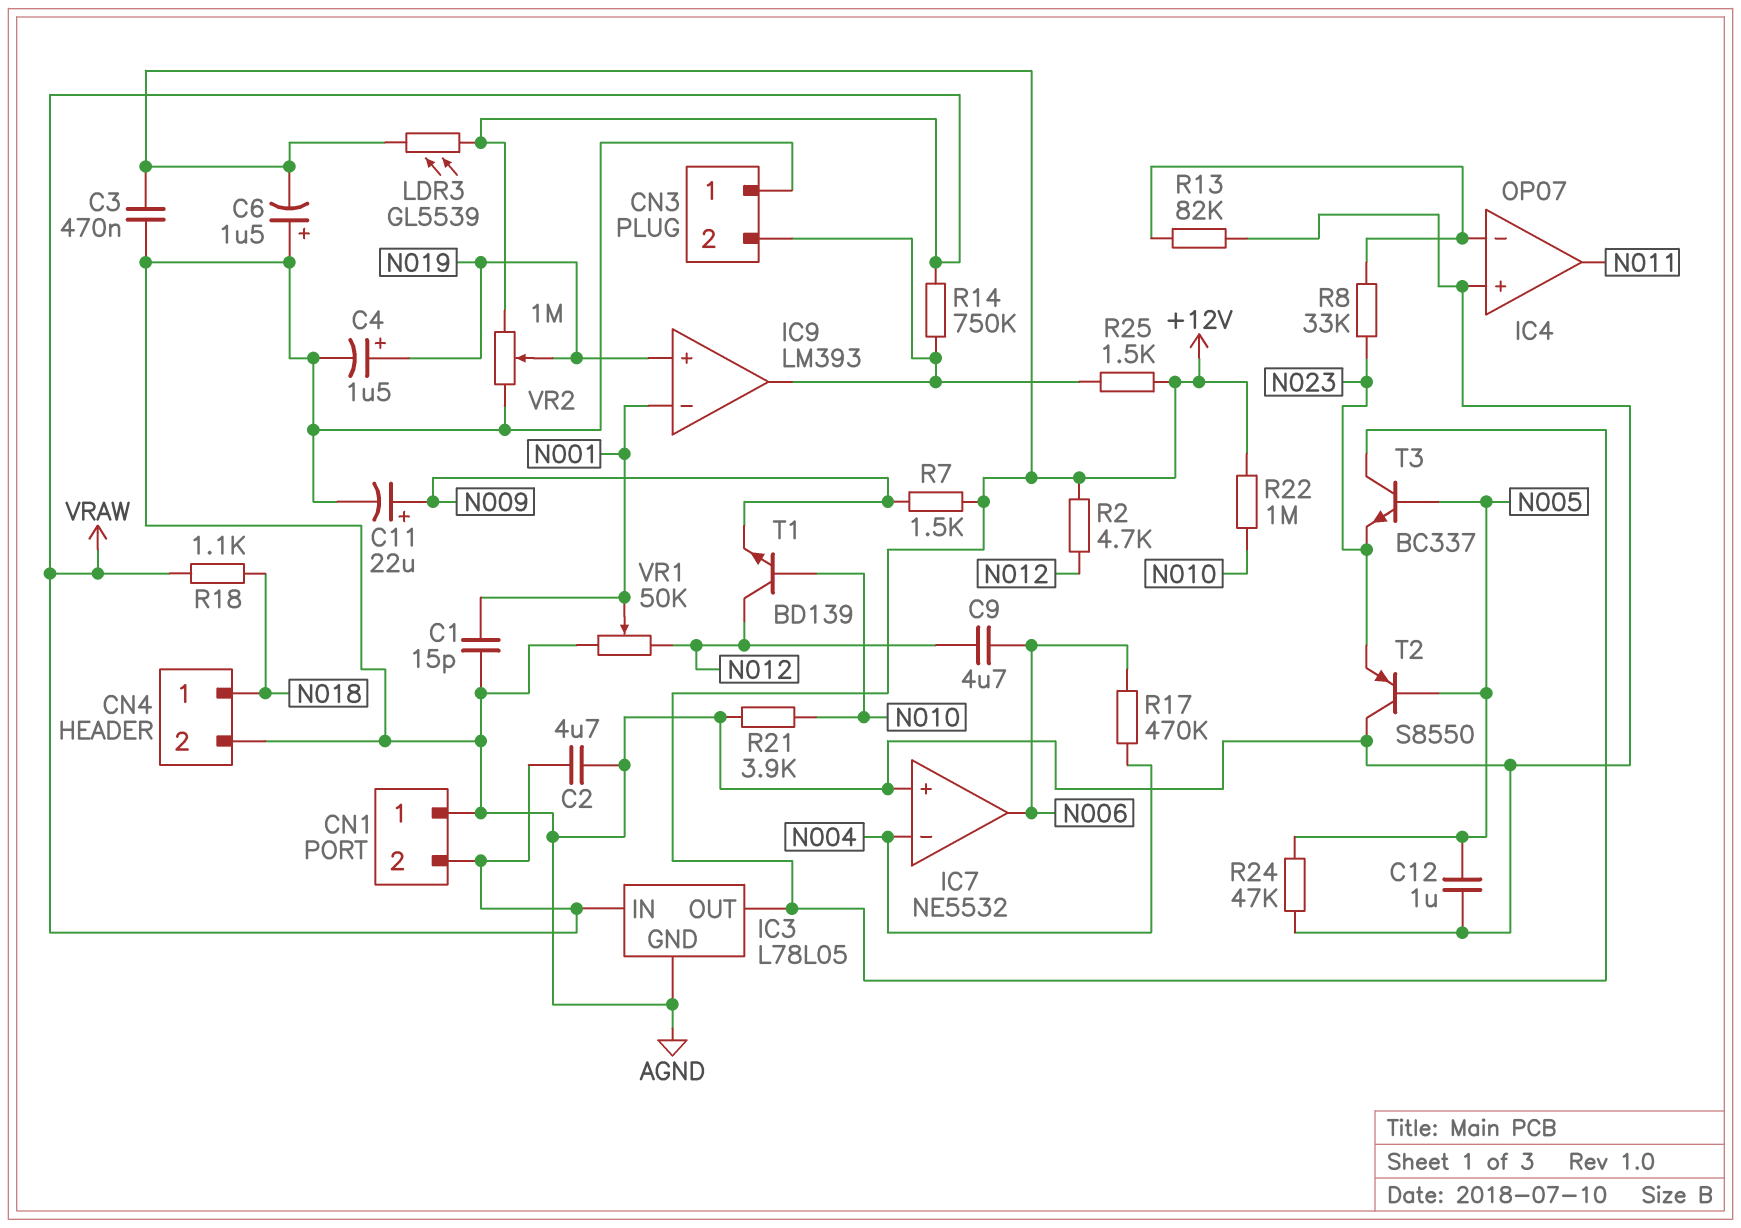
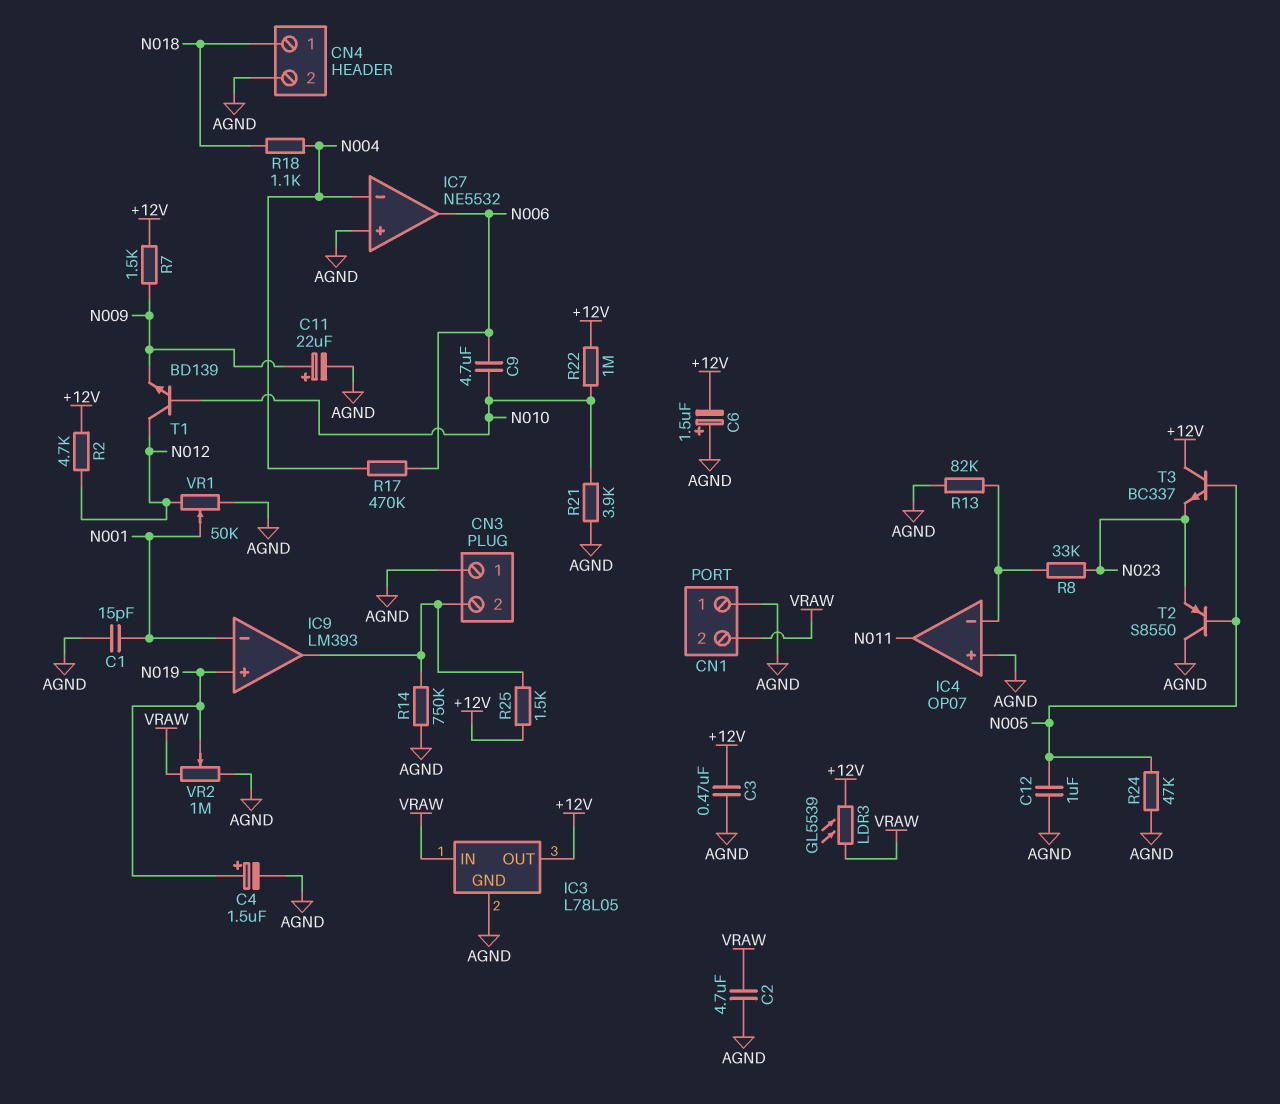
C9: 4.7uF (N006, N012) -> 4.7uF (N006, N010)
R14: 750k (CN3/2, VRAW) -> 750k (AGND, CN3/2)
R18: 1.1k (N018, VRAW) -> 1.1k (N004, N018)

